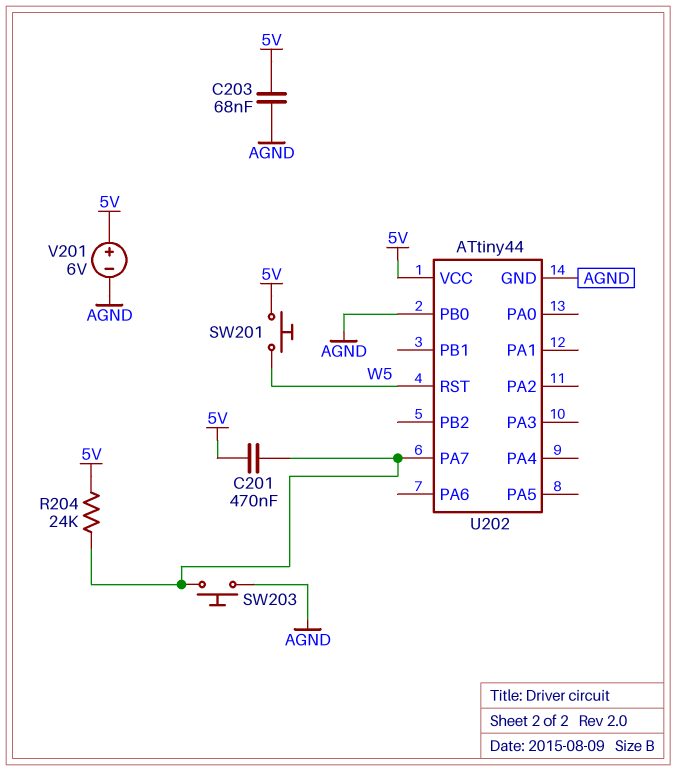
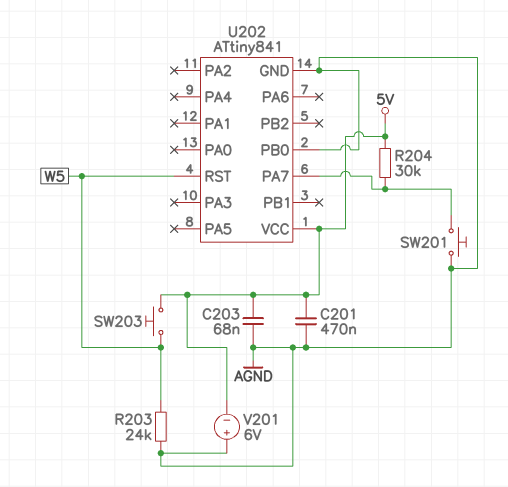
C201: 470nF (5V, U202/PA7) -> 470nF (5V, AGND)
R203: none -> 24k (AGND, W5)
R204: 24k (5V, U202/PA7) -> 30k (5V, U202/PA7)
SW201: button (5V, W5) -> button (AGND, U202/PA7)
SW203: button (AGND, U202/PA7) -> button (5V, W5)
U202: ATtiny44 -> ATtiny841
V201: 6V (plus 5V, minus AGND) -> 6V (plus AGND, minus 5V)

